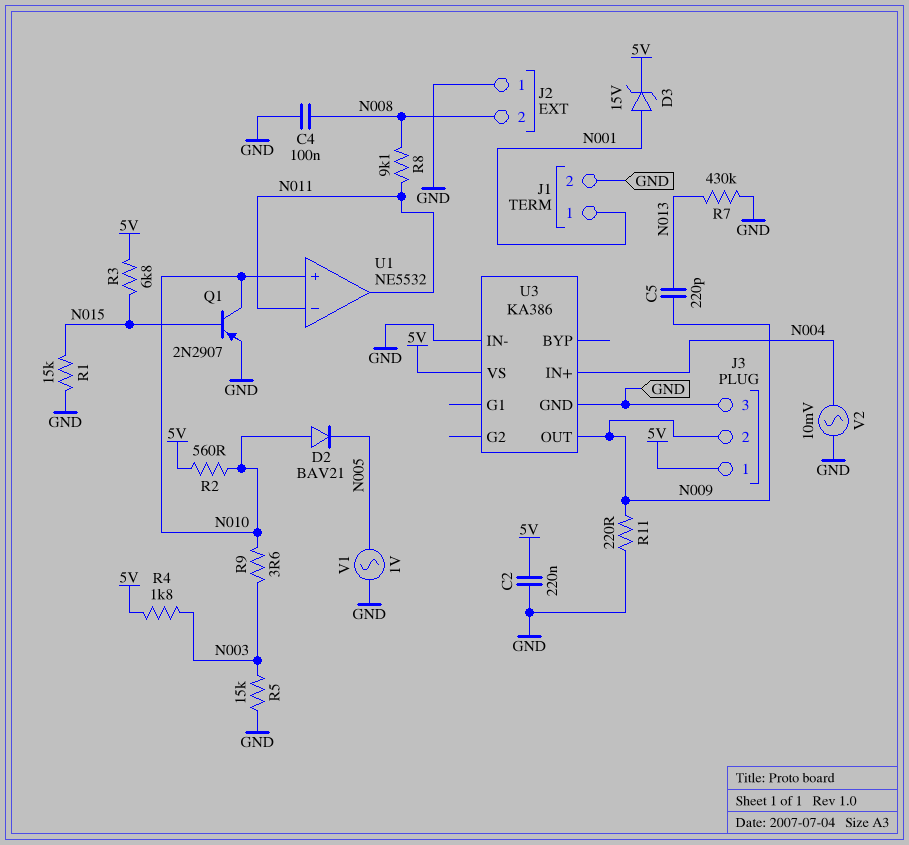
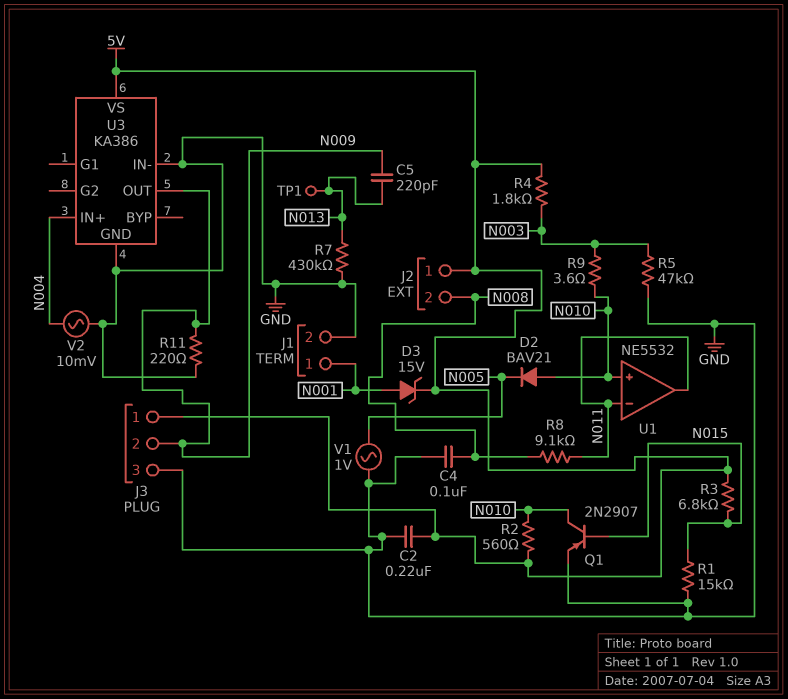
J2 pin 1: GND -> 5V
R5: 15k (GND, N003) -> 47k (GND, N003)
TP1: none -> test point (N013)

